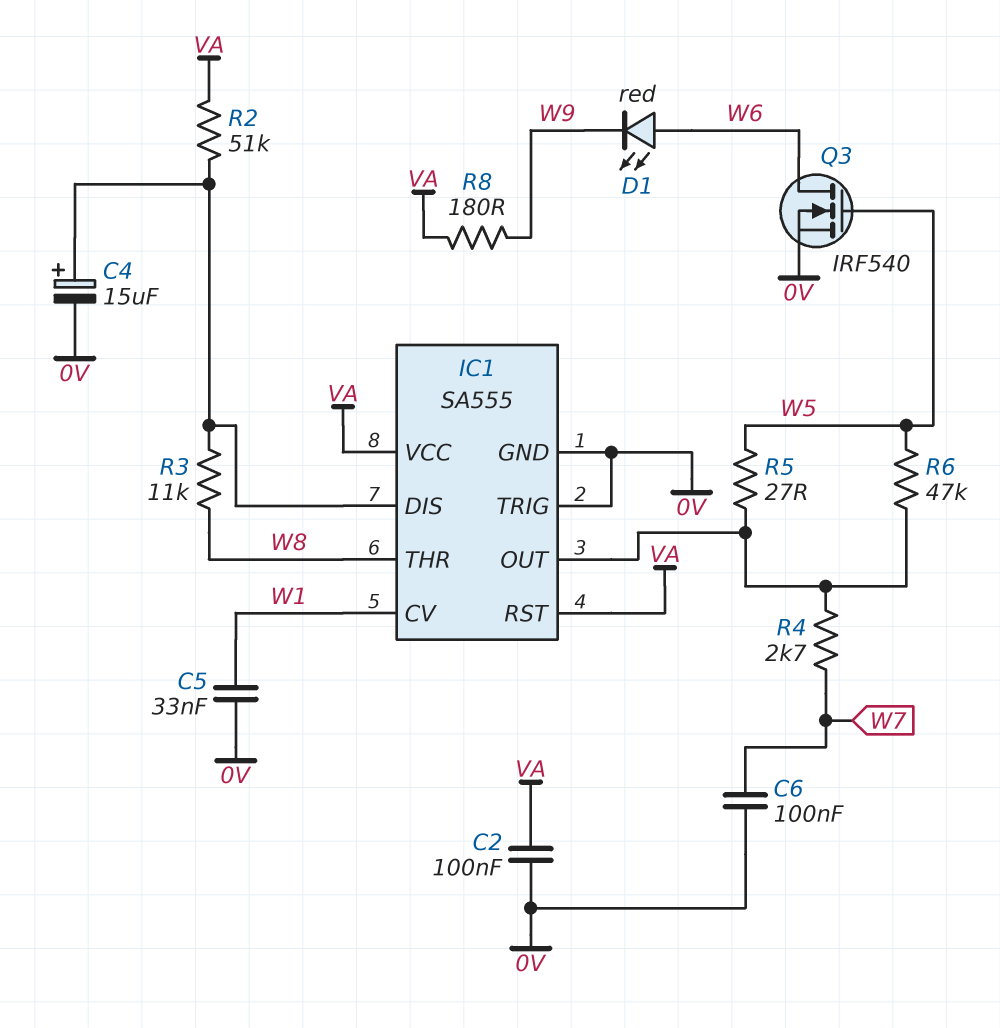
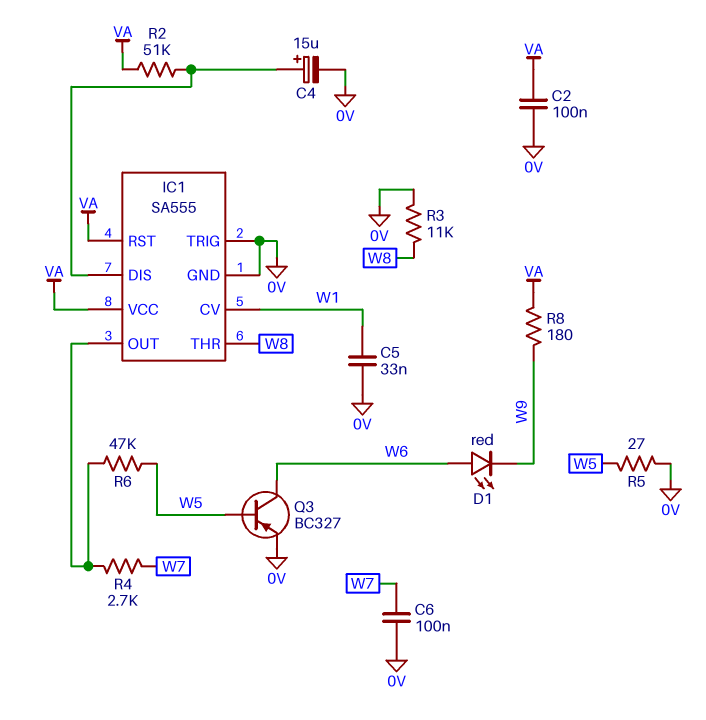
Q3: NMOS IRF540 (G W5, D W6, S 0V) -> PNP BC327 (B W5, C W6, E 0V)
R3: 11k (IC1/DIS, W8) -> 11k (0V, W8)
R5: 27 (IC1/OUT, W5) -> 27 (0V, W5)

